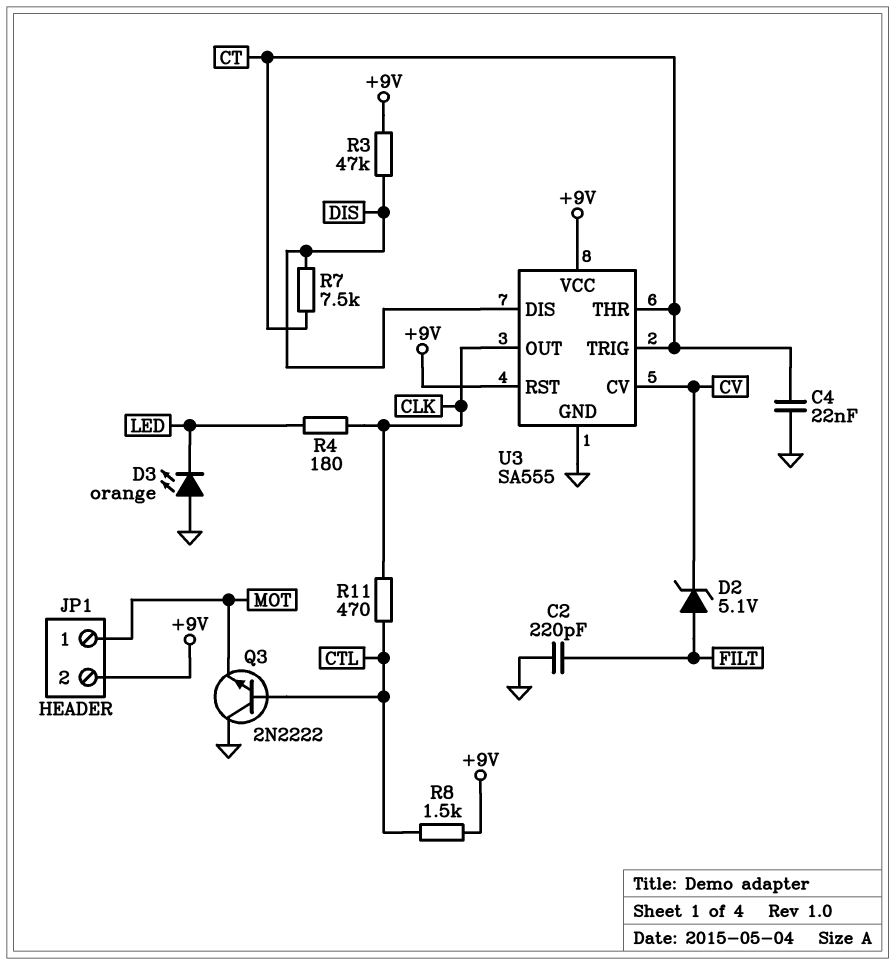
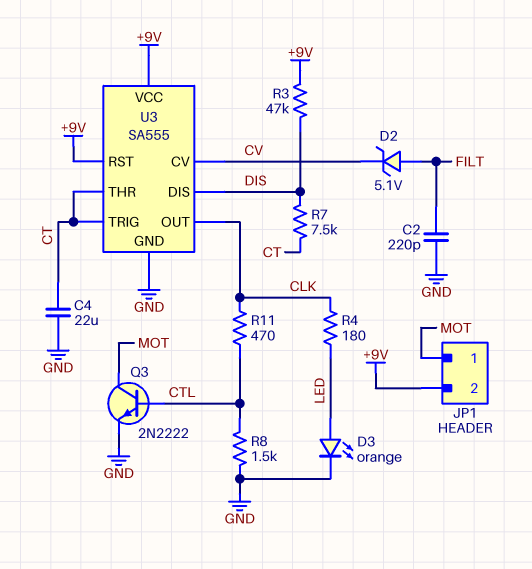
C4: 22nF (CT, GND) -> 22uF (CT, GND)
D3: LED orange (A GND, K LED) -> LED orange (A LED, K GND)
Q3: NPN 2N2222 (B CTL, C GND, E MOT) -> NPN 2N2222 (B CTL, C MOT, E GND)
R8: 1.5k (+9V, CTL) -> 1.5k (CTL, GND)

